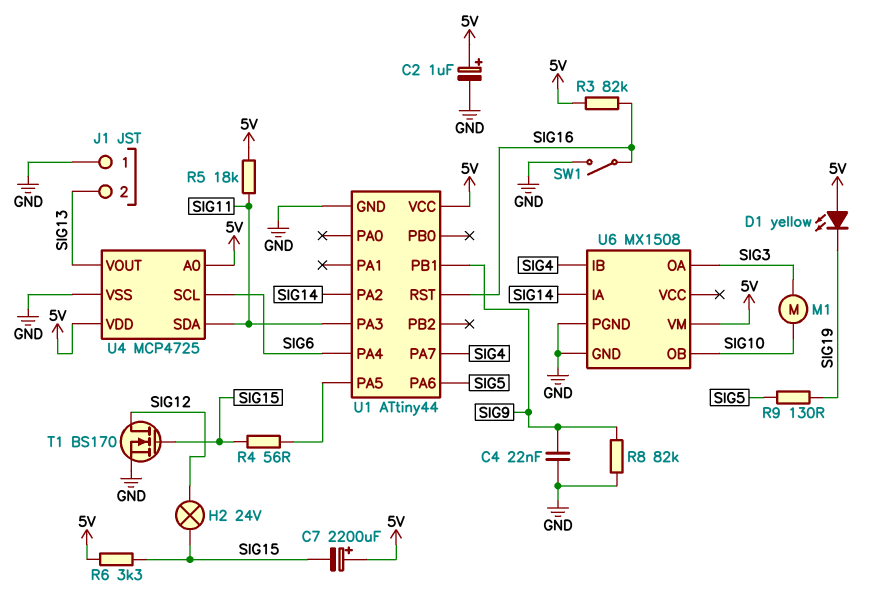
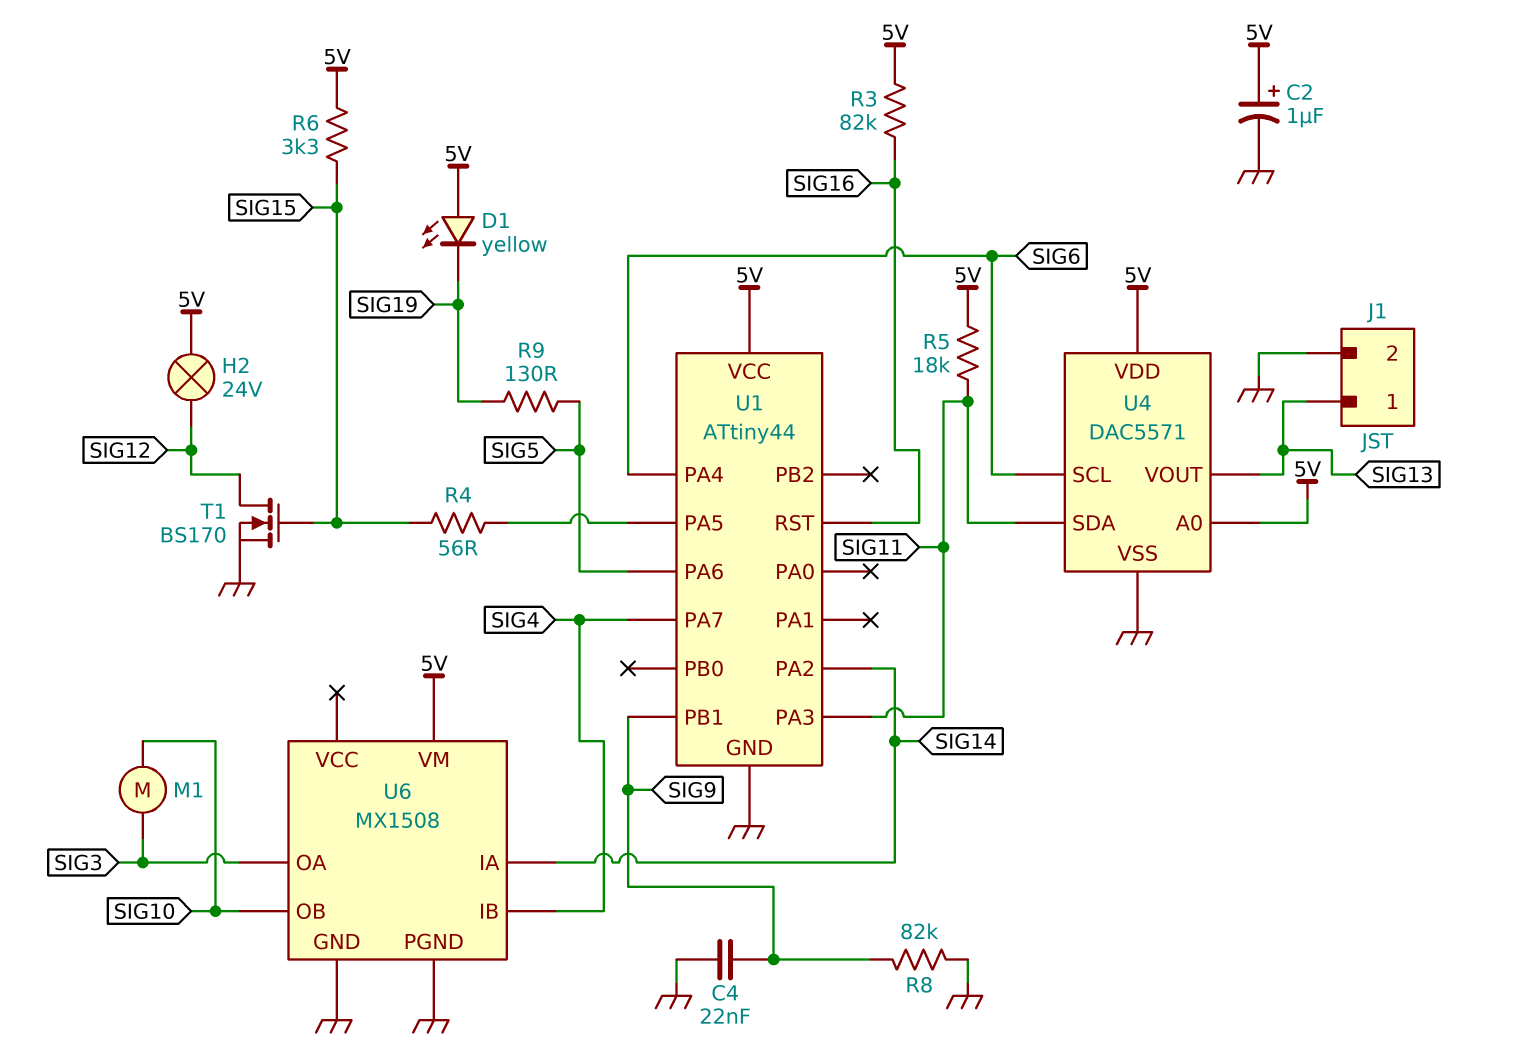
C7: 2200uF (plus 5V, minus SIG15) -> none
H2: lamp 24V (SIG12, SIG15) -> lamp 24V (5V, SIG12)
J1 pin 1: GND -> SIG13
J1 pin 2: SIG13 -> GND
SW1: switch (GND, SIG16) -> none
U4: MCP4725 -> DAC5571

